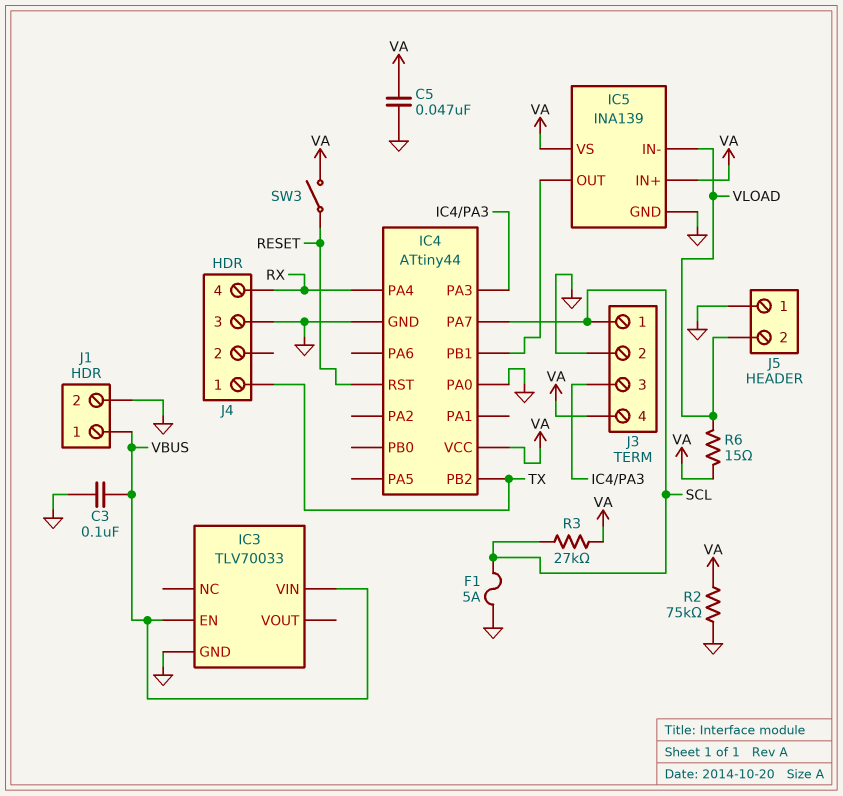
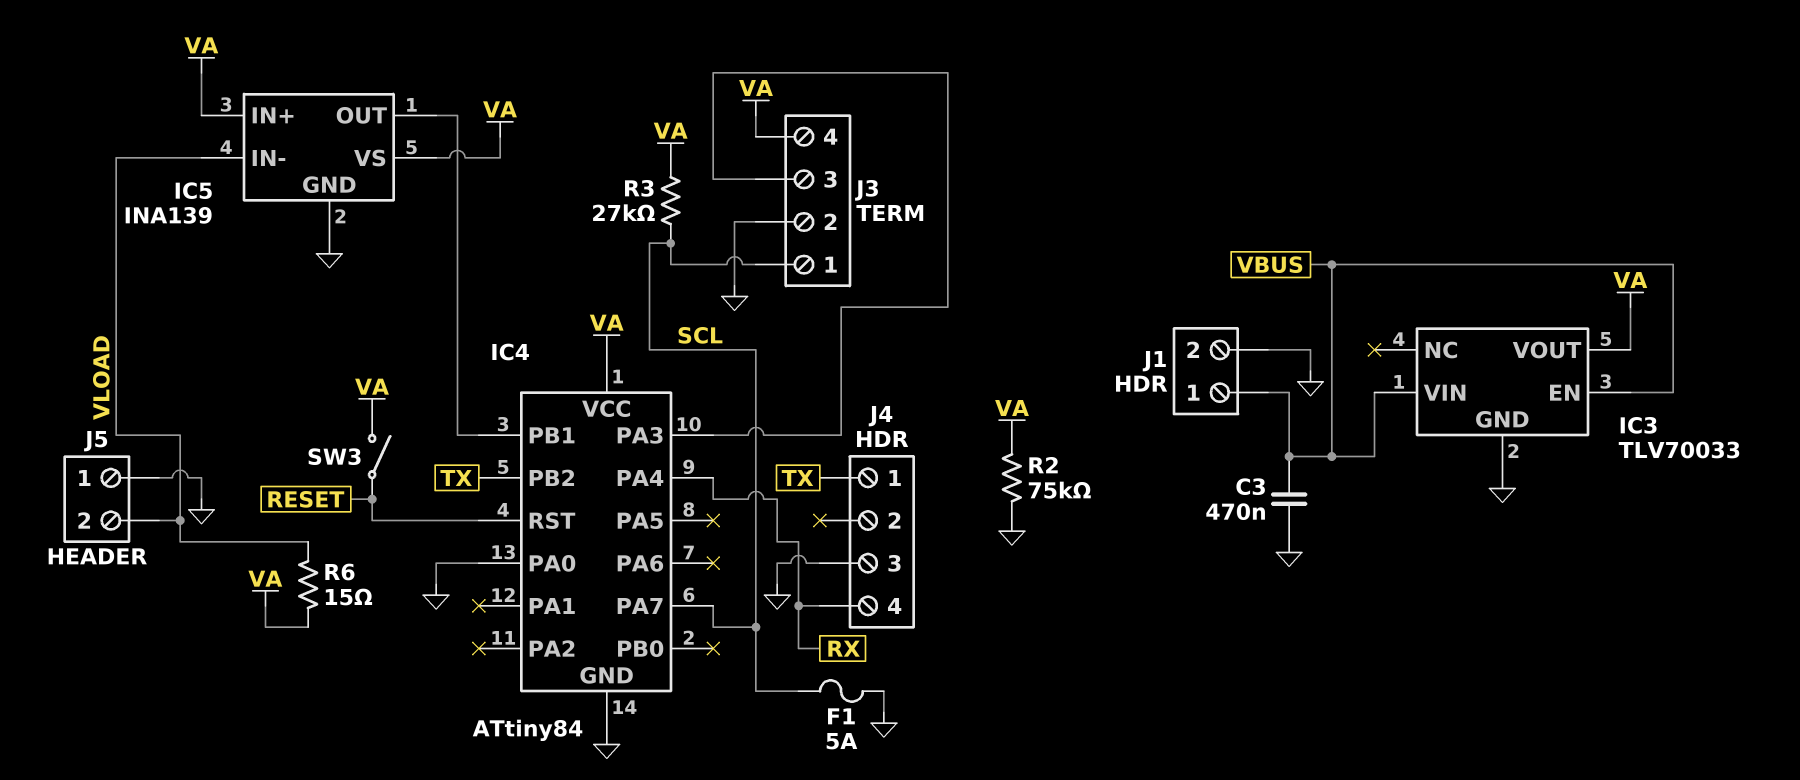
C3: 100nF (GND, VBUS) -> 470nF (GND, VBUS)
C5: 47nF (GND, VA) -> none
IC3 pin VOUT: none -> VA
IC4: ATtiny44 -> ATtiny84

